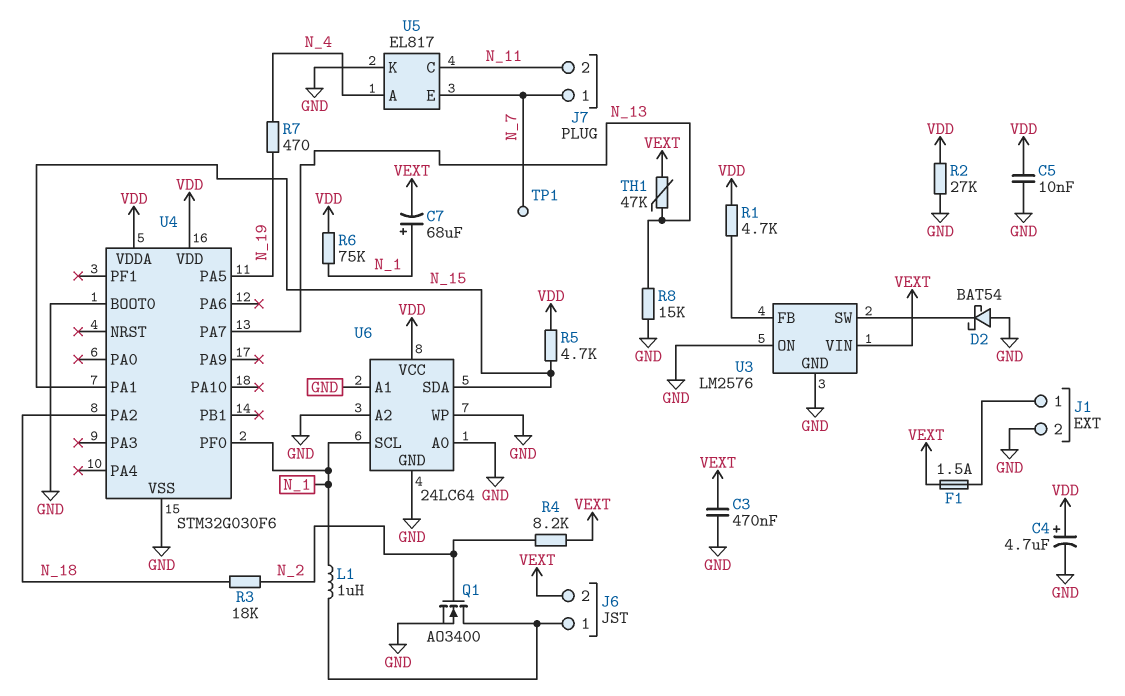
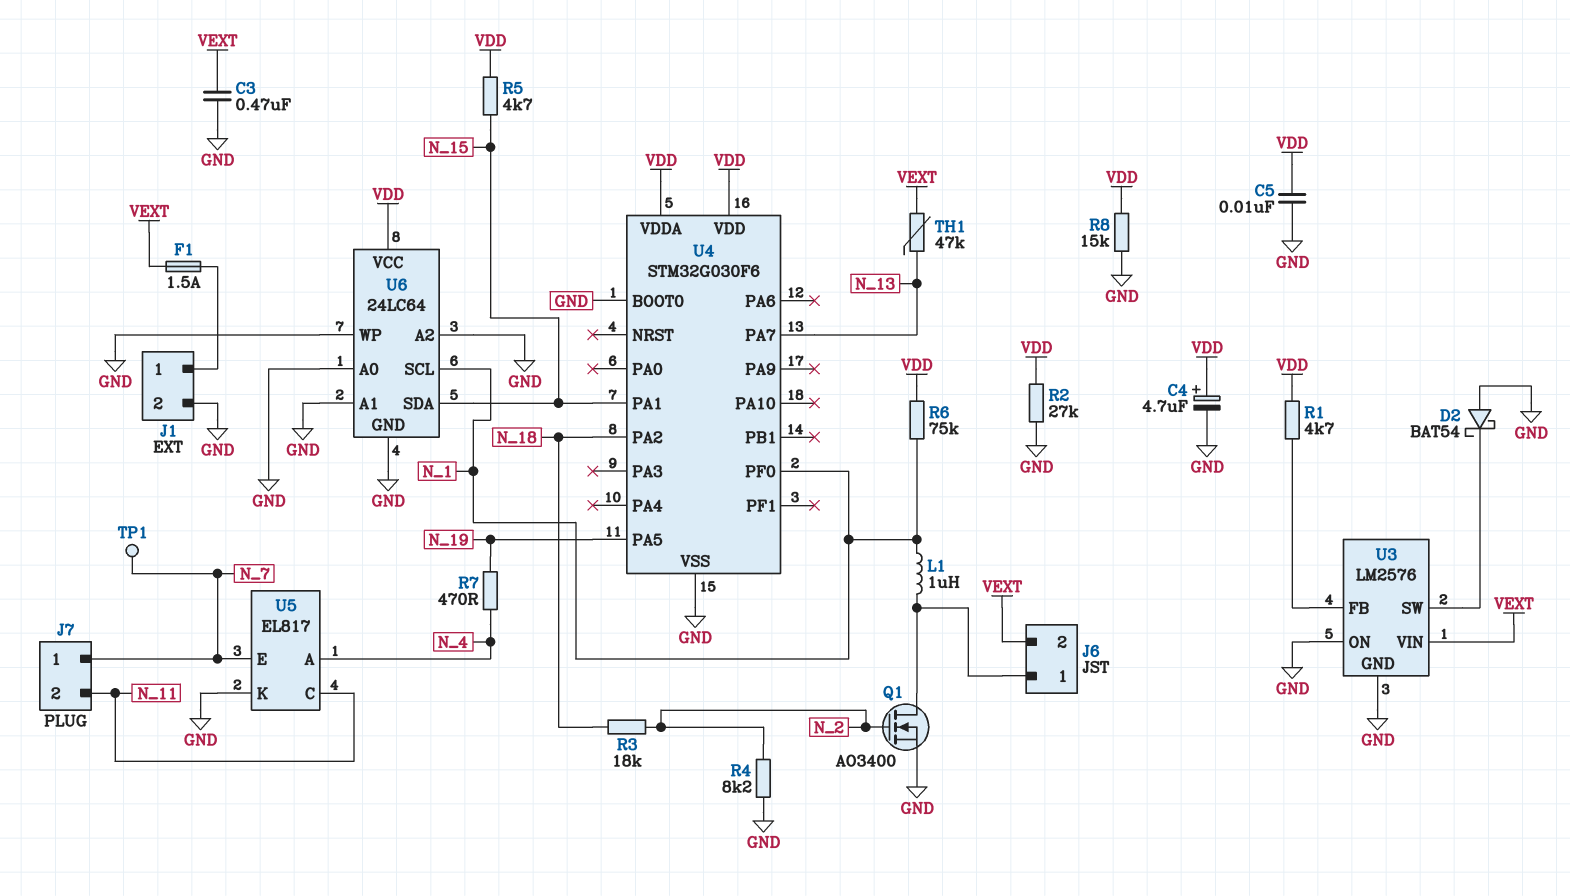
C7: 68uF (plus N_1, minus VEXT) -> none
R4: 8.2k (N_2, VEXT) -> 8.2k (GND, N_2)
R8: 15k (GND, N_13) -> 15k (GND, VDD)

